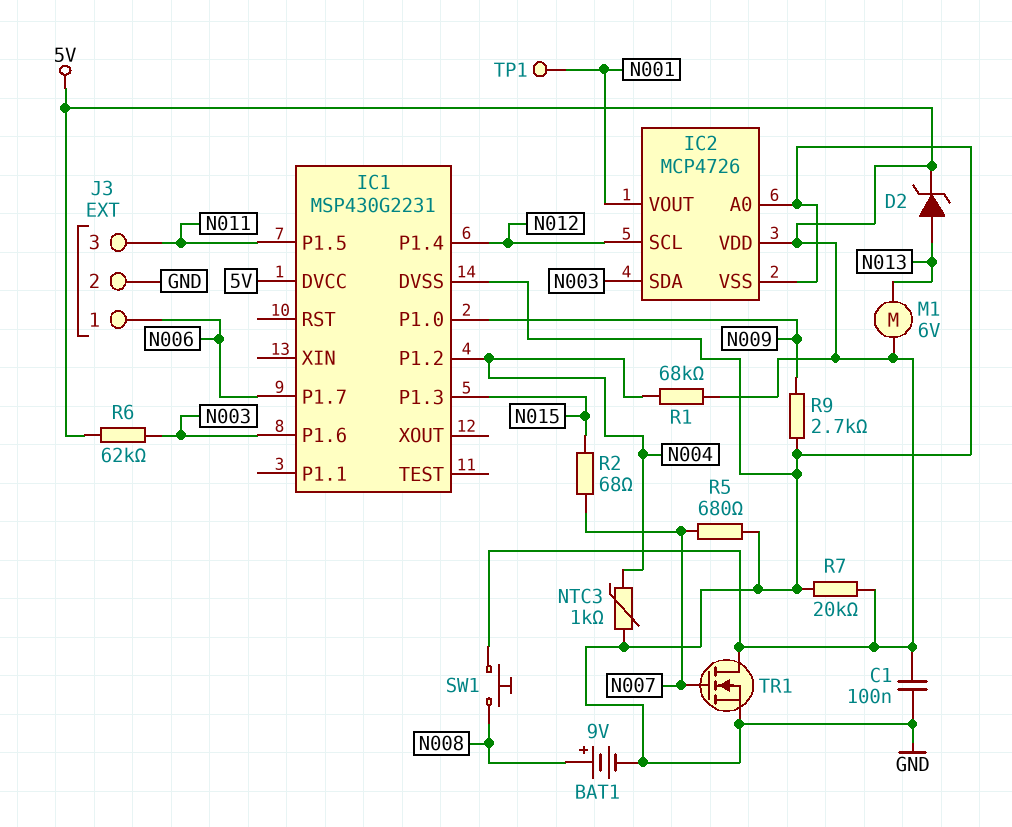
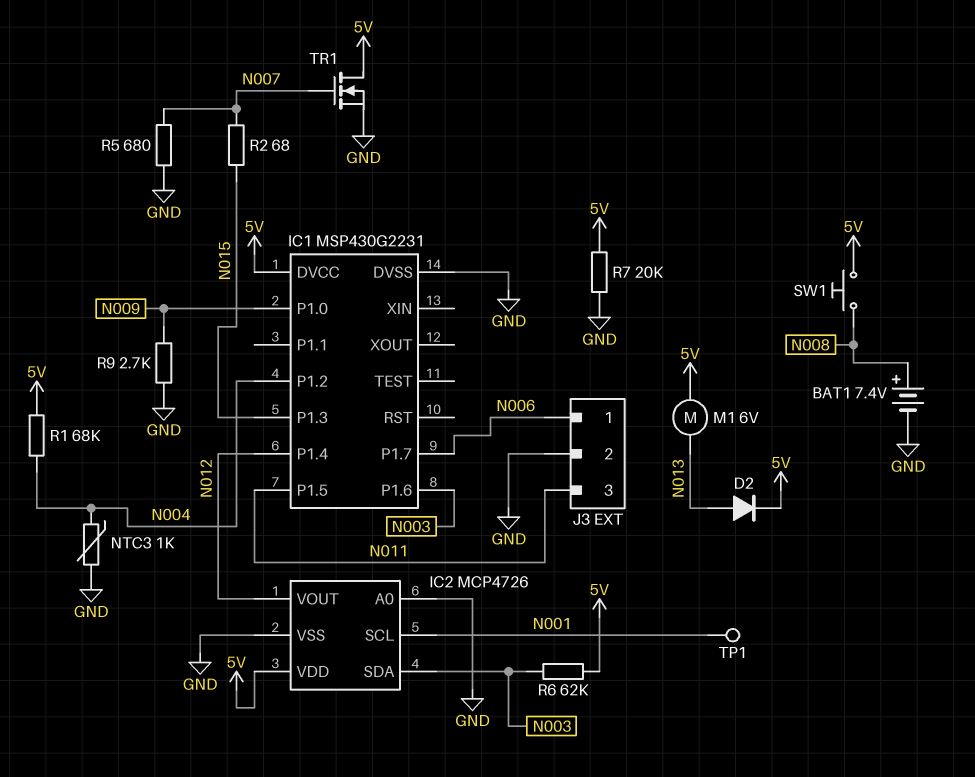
BAT1: 9V (plus N008, minus GND) -> 7.4V (plus N008, minus GND)
C1: 100nF (5V, GND) -> none
D2: zener (A N013, K 5V) -> diode (A N013, K 5V)
IC2 pin SCL: N012 -> N001
IC2 pin VOUT: N001 -> N012

